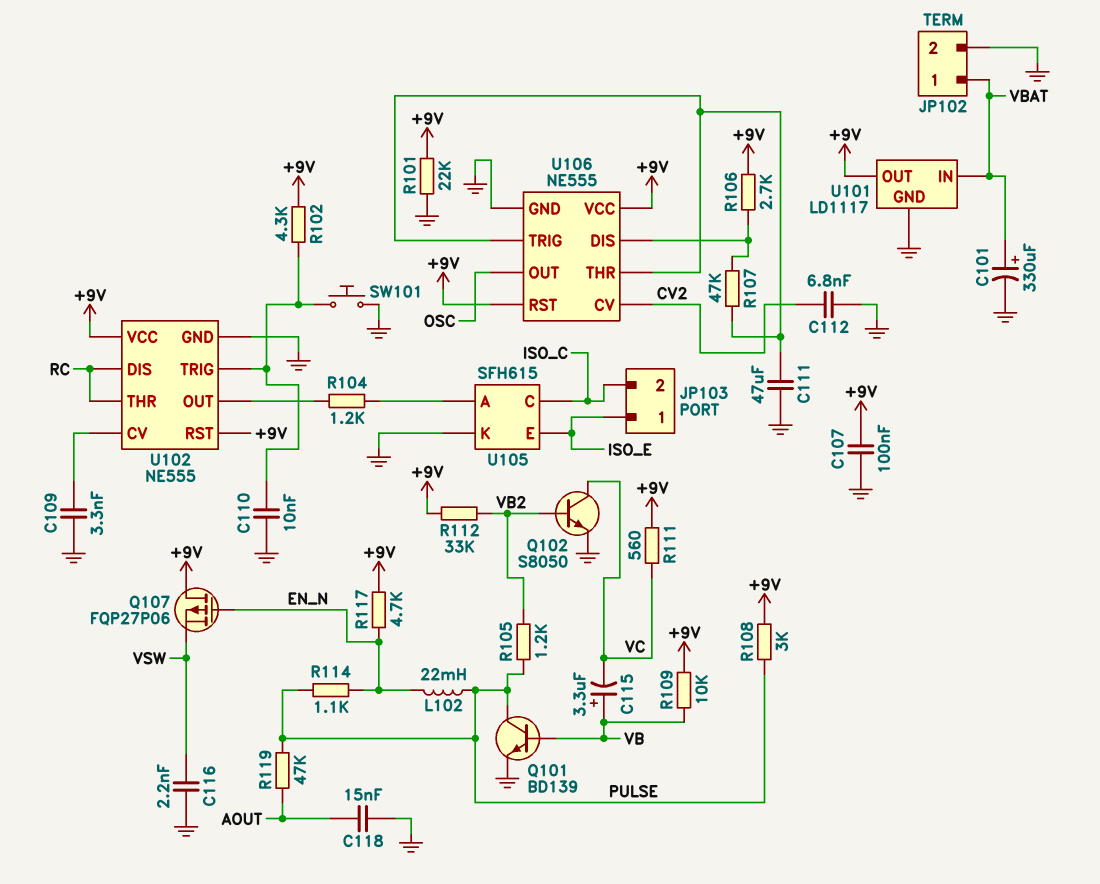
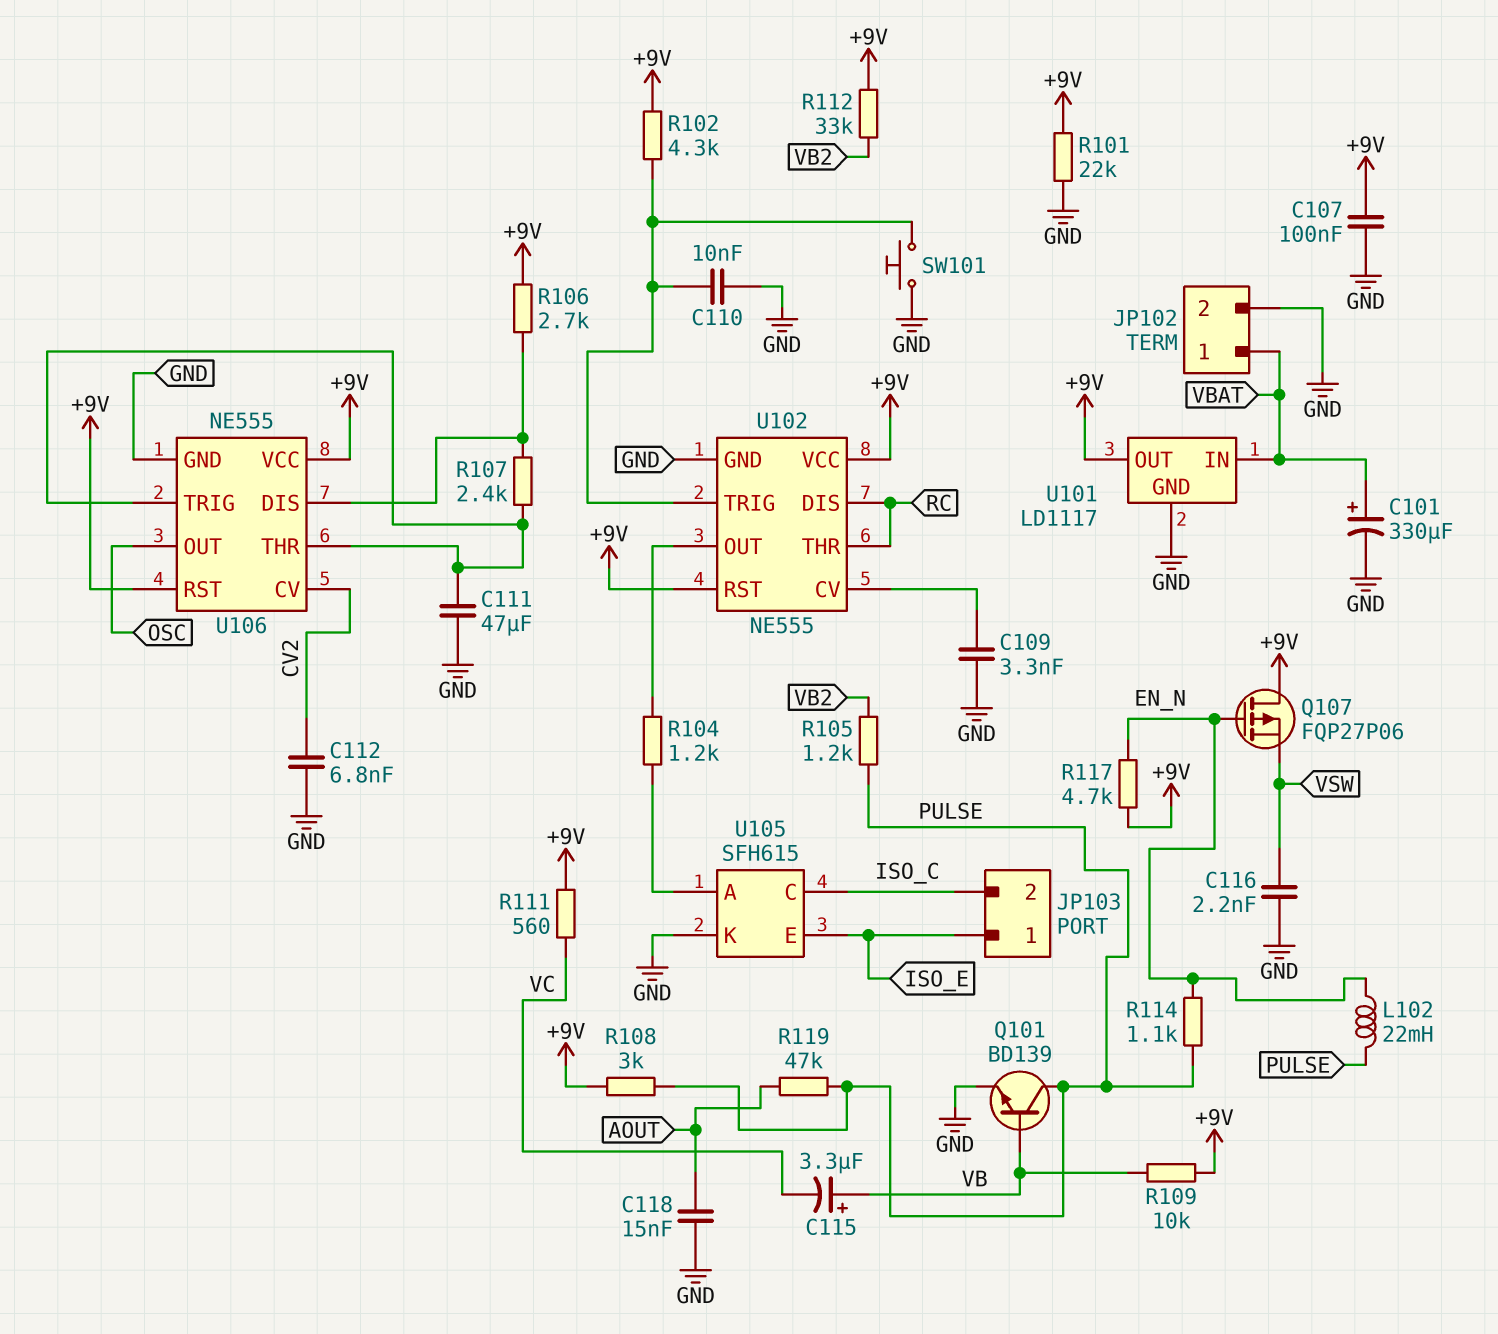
Q102: NPN S8050 (B VB2, C VC, E GND) -> none
R107: 47k (U106/DIS, U106/THR) -> 2.4k (U106/DIS, U106/THR)

